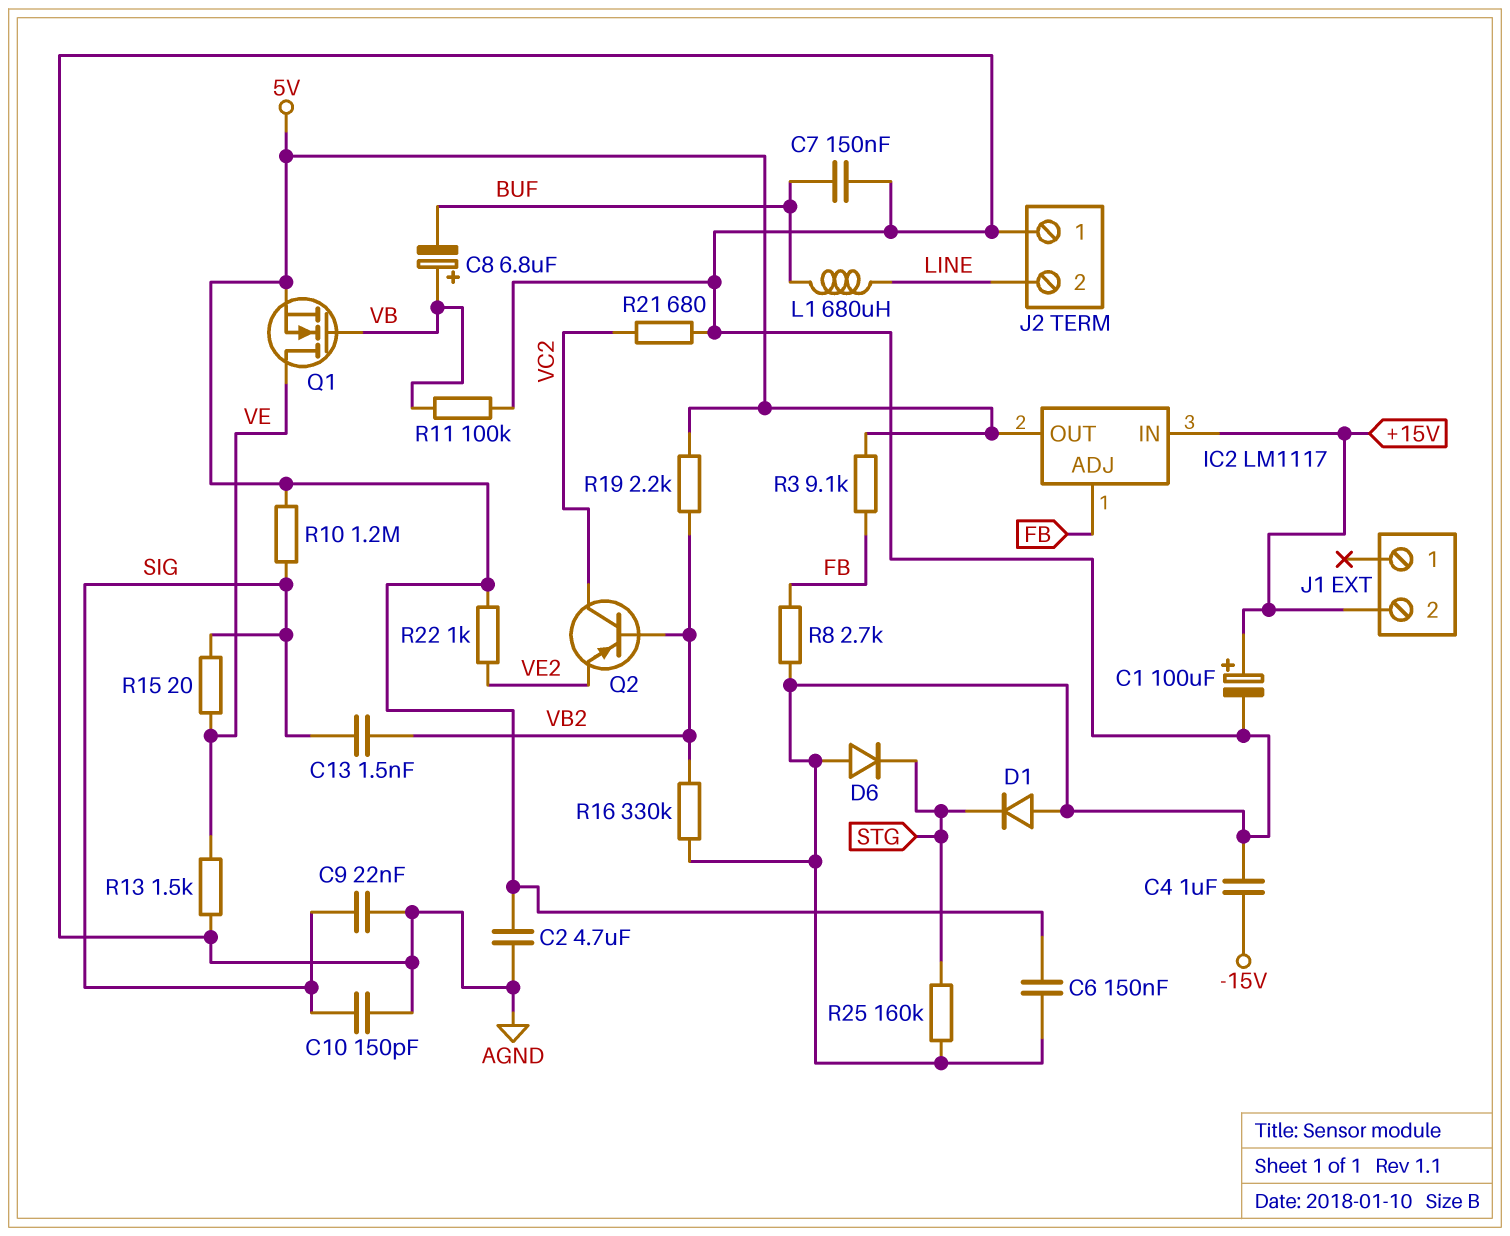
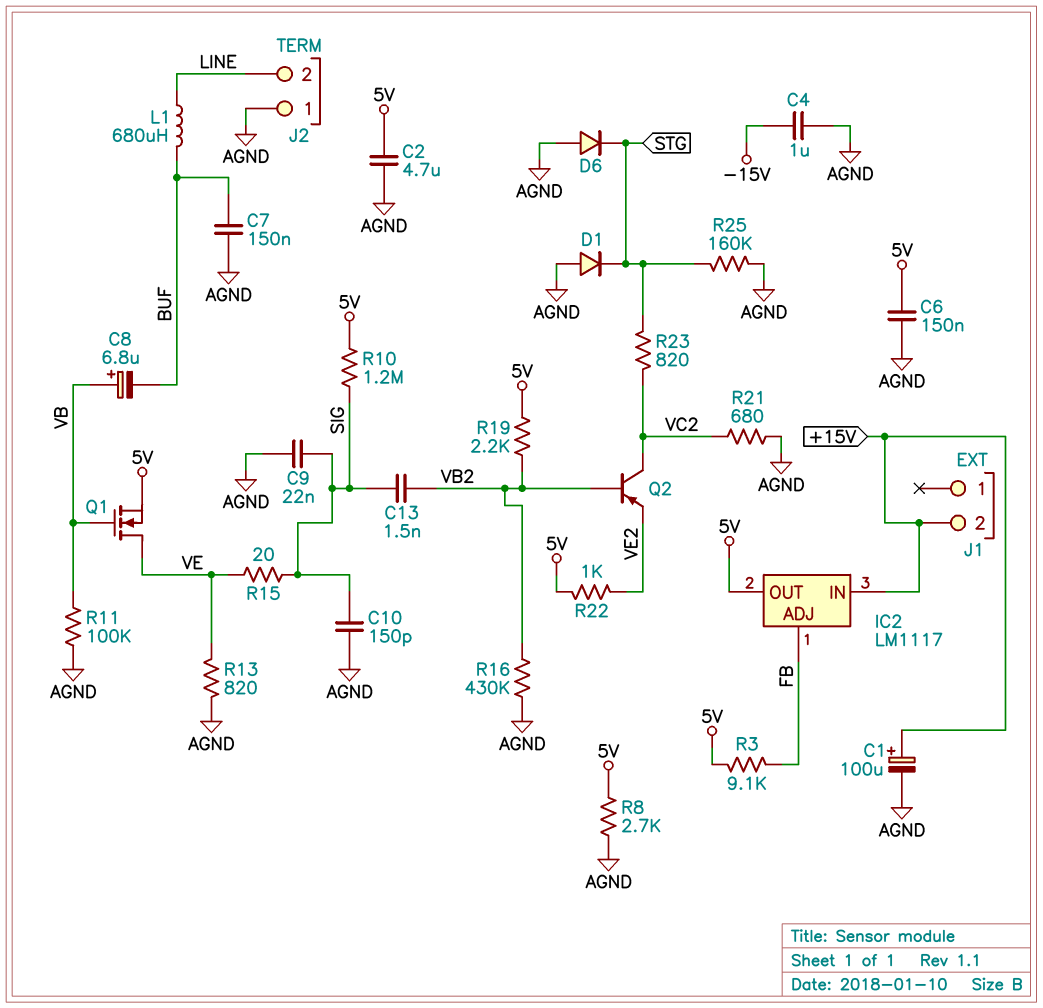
R8: 2.7k (AGND, FB) -> 2.7k (5V, AGND)
R13: 1.5k (AGND, VE) -> 820 (AGND, VE)
R16: 330k (AGND, VB2) -> 430k (AGND, VB2)
R23: none -> 820 (STG, VC2)

